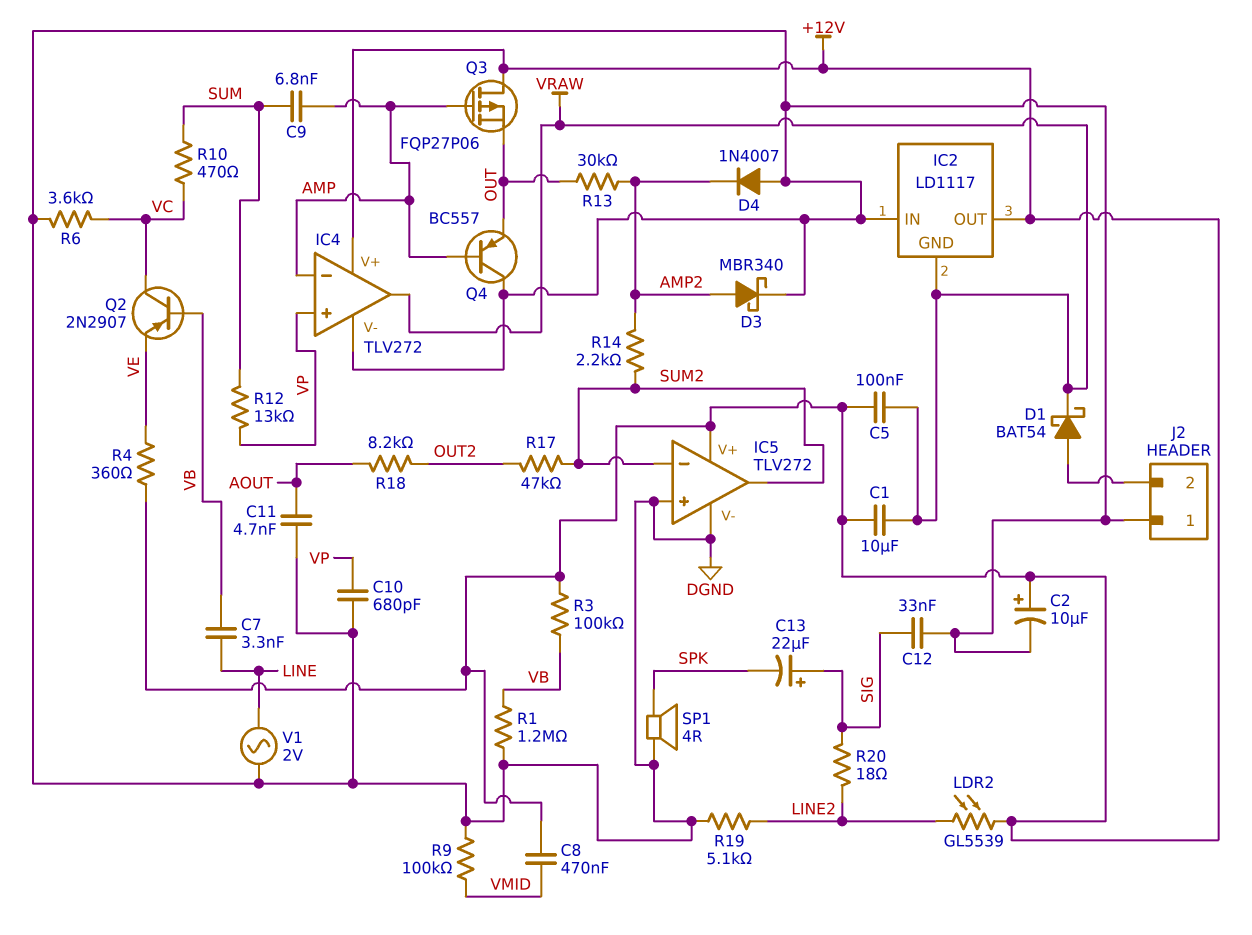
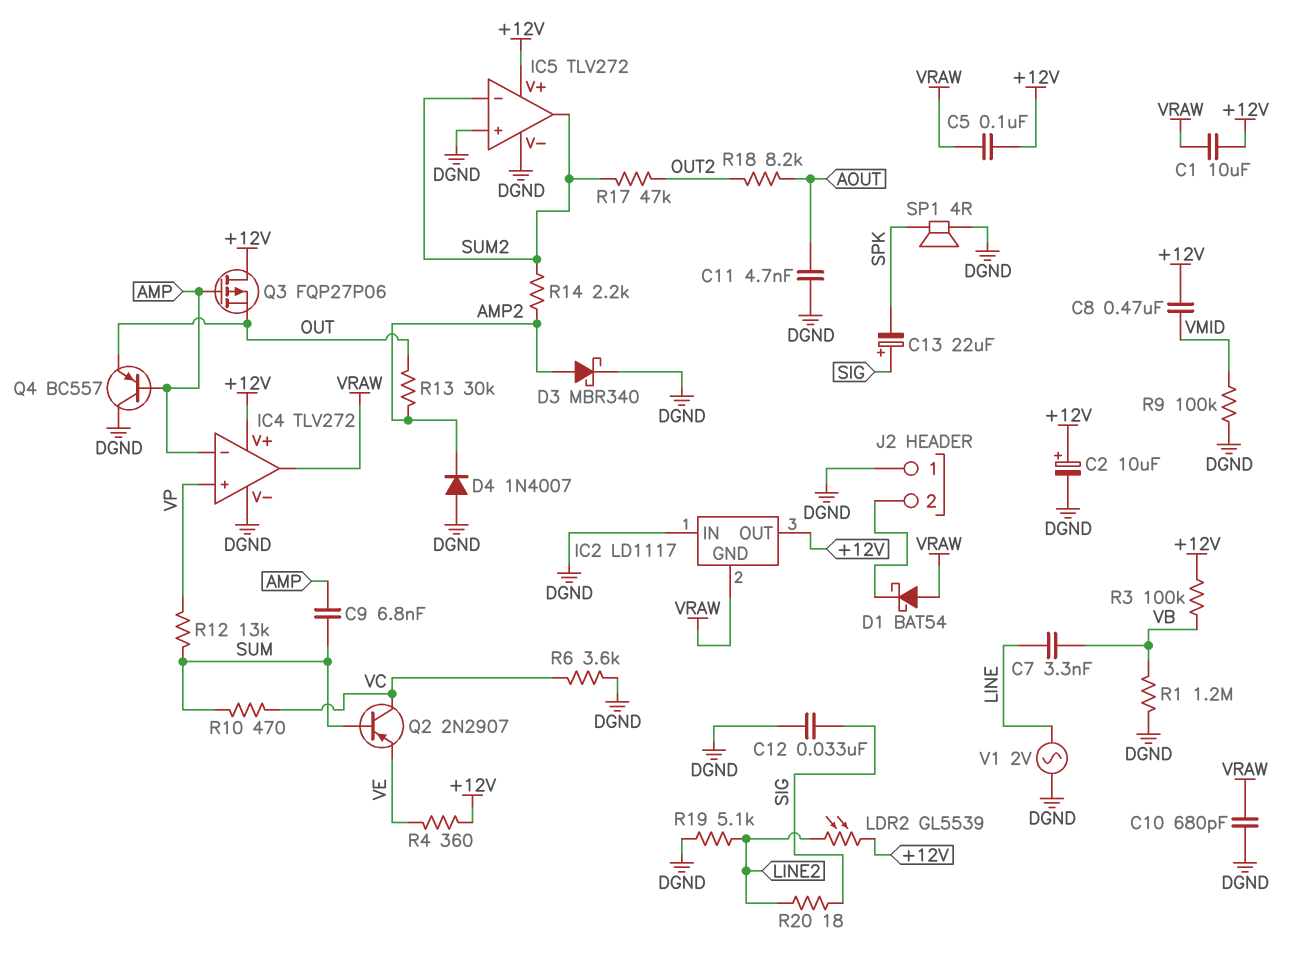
C10: 680pF (DGND, VP) -> 680pF (DGND, VRAW)
D1: schottky BAT54 (A J2/2, K VRAW) -> schottky BAT54 (A VRAW, K J2/2)
Q2: PNP 2N2907 (B VB, C VC, E VE) -> PNP 2N2907 (B SUM, C VC, E VE)

